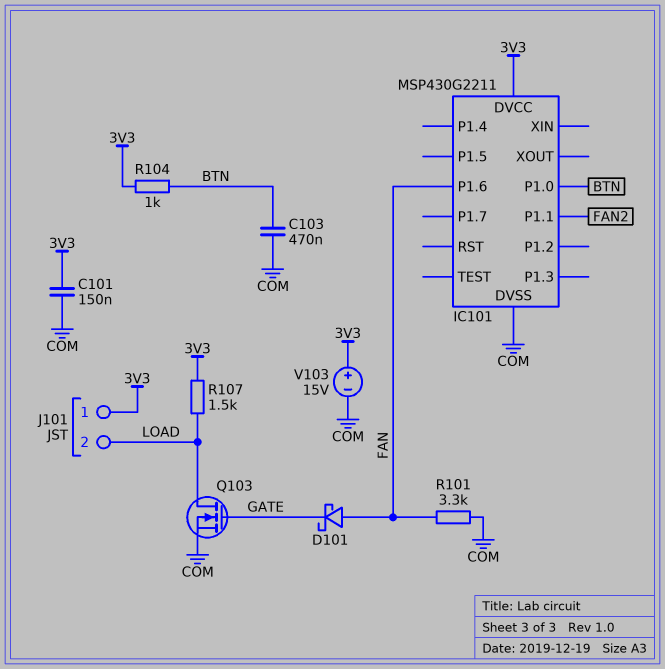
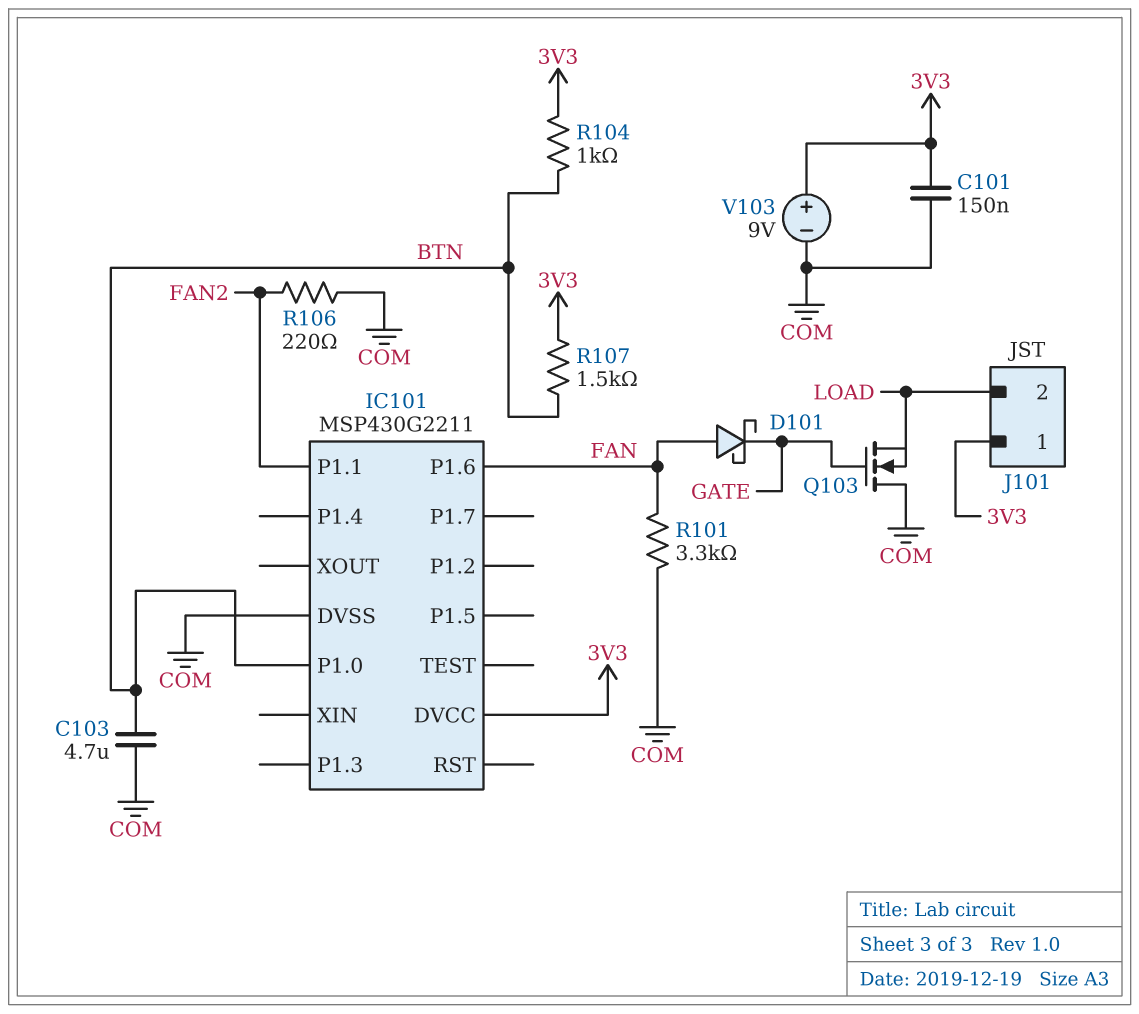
C103: 470nF (BTN, COM) -> 4.7uF (BTN, COM)
Q103: NMOS (G GATE, D LOAD, S COM) -> NMOS (G GATE, D COM, S LOAD)
R106: none -> 220 (COM, FAN2)
R107: 1.5k (3V3, LOAD) -> 1.5k (3V3, BTN)
V103: 15V (plus 3V3, minus COM) -> 9V (plus 3V3, minus COM)

